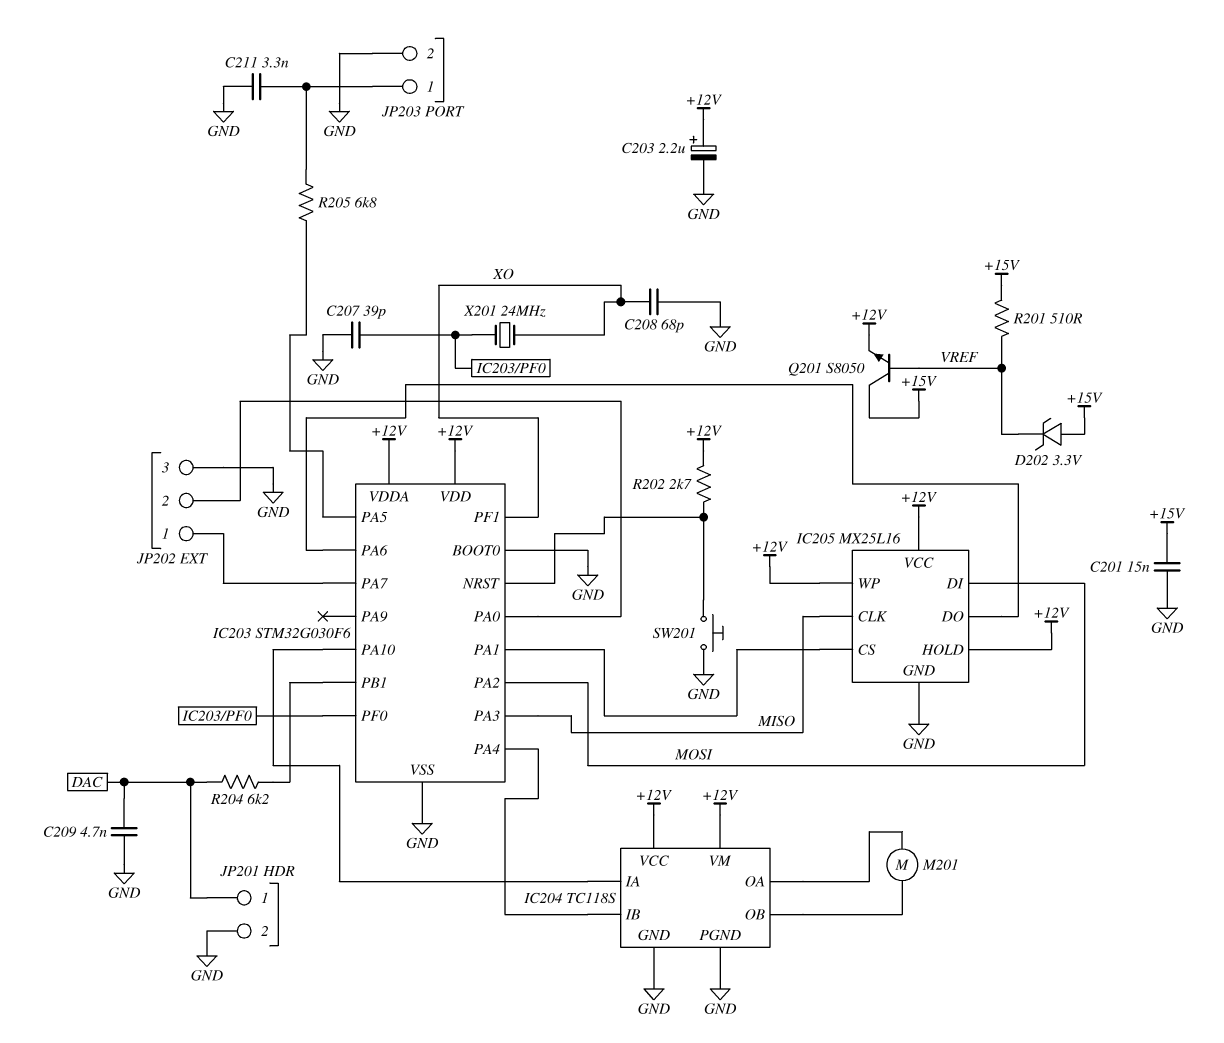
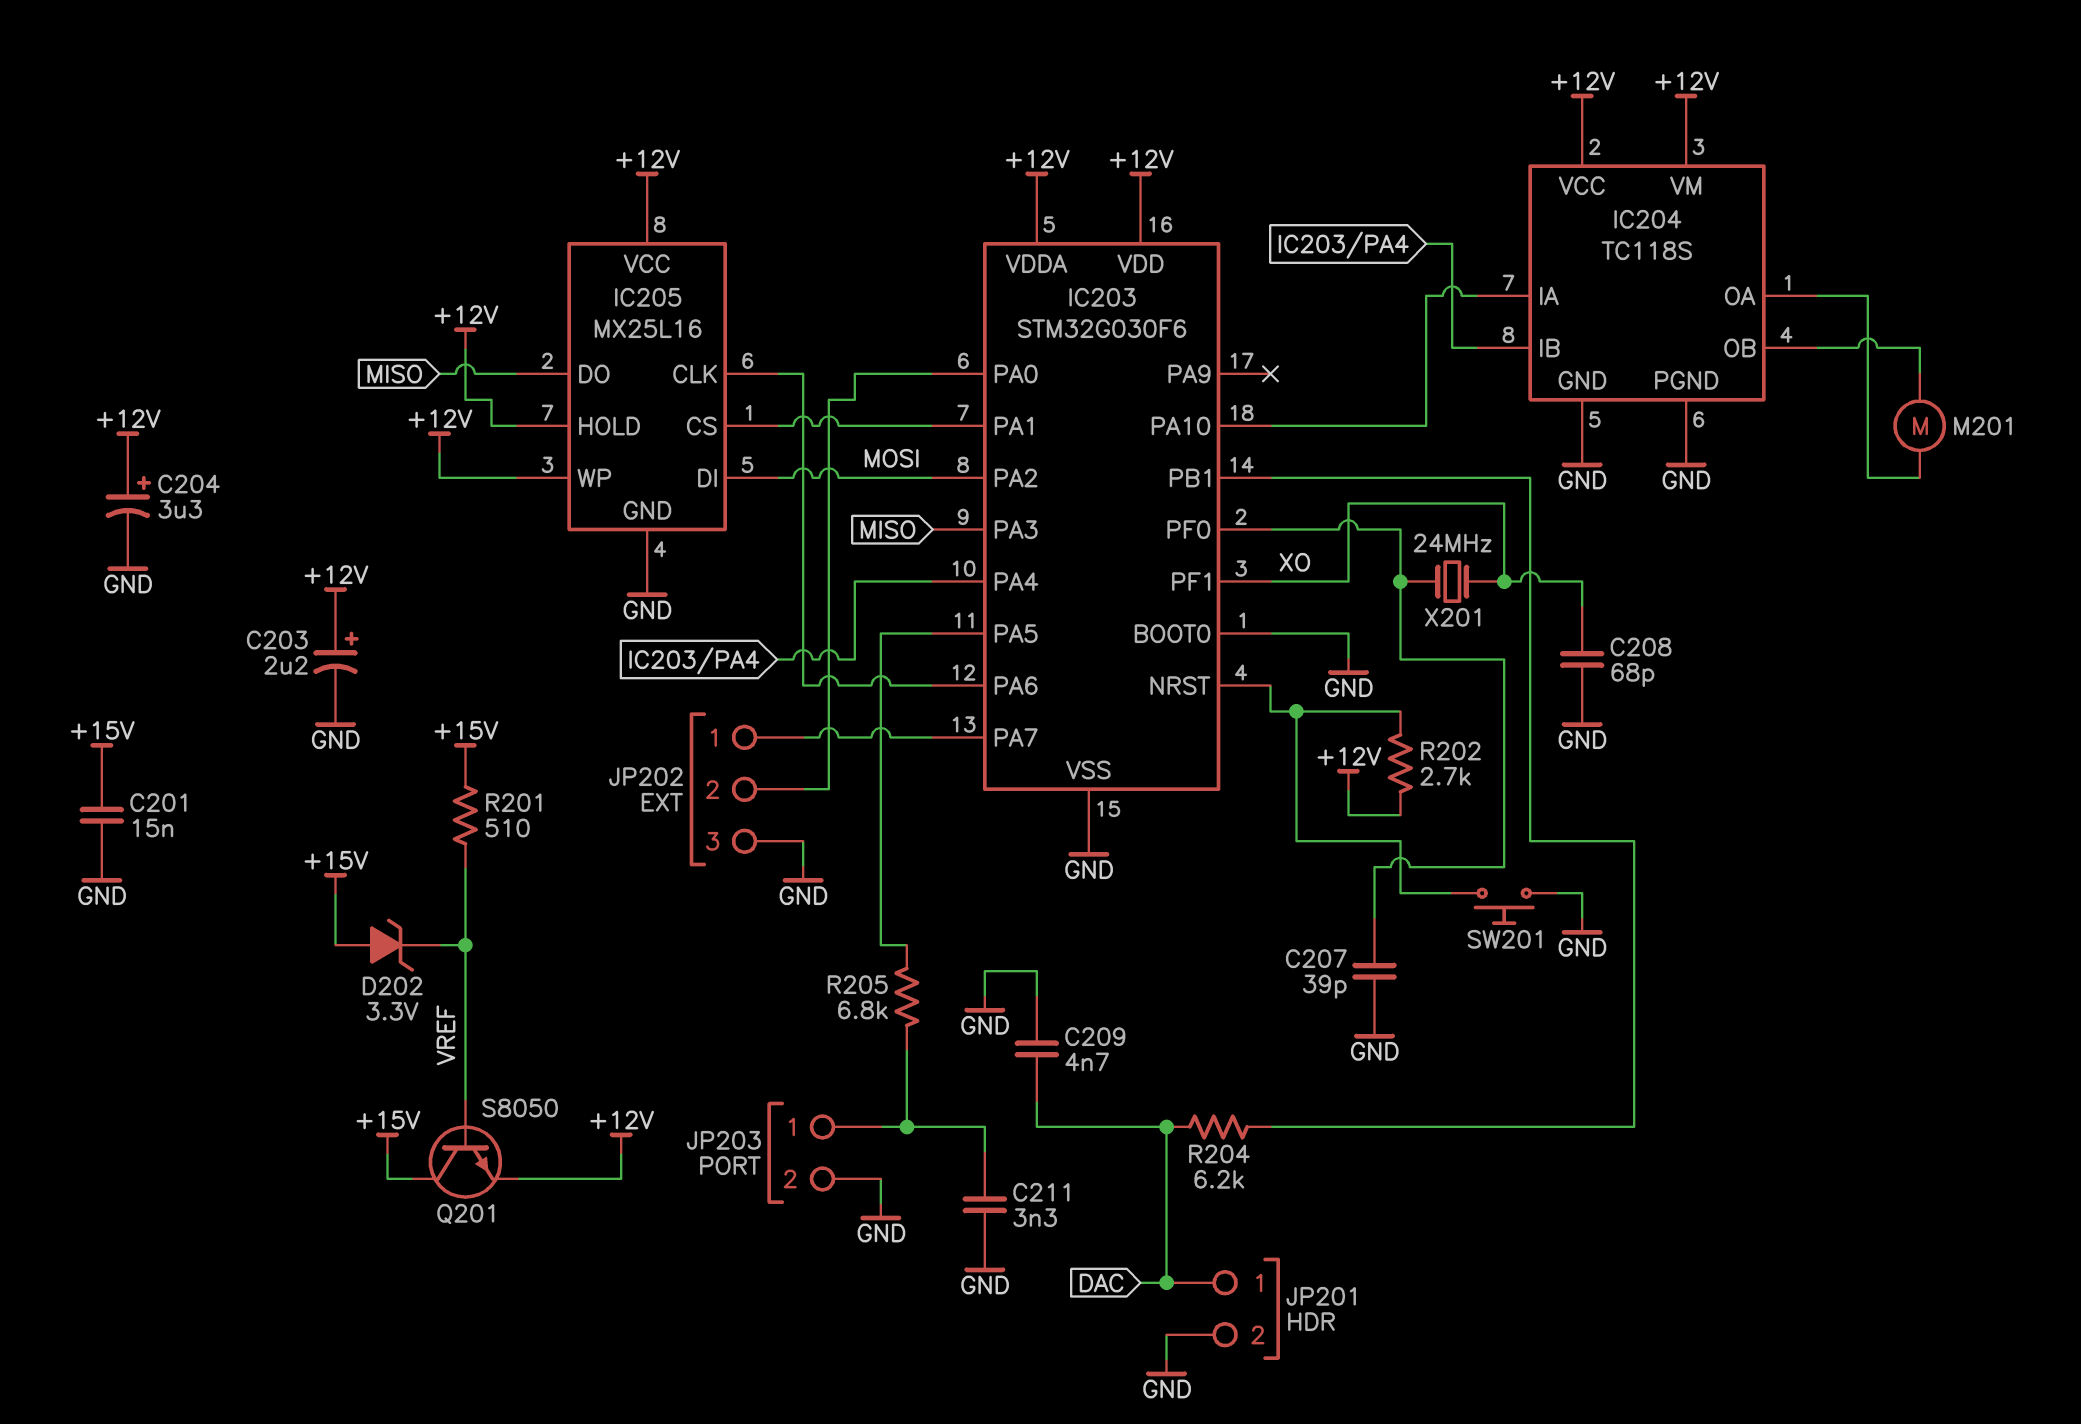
C204: none -> 3.3uF (plus +12V, minus GND)
IC205 pin CLK: MISO -> IC203/PA6
IC205 pin DO: IC203/PA6 -> MISO

